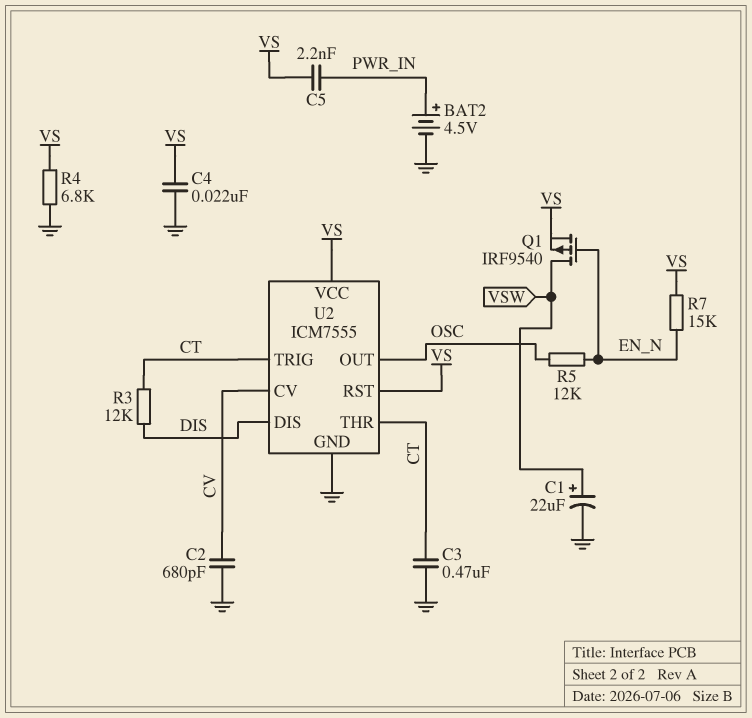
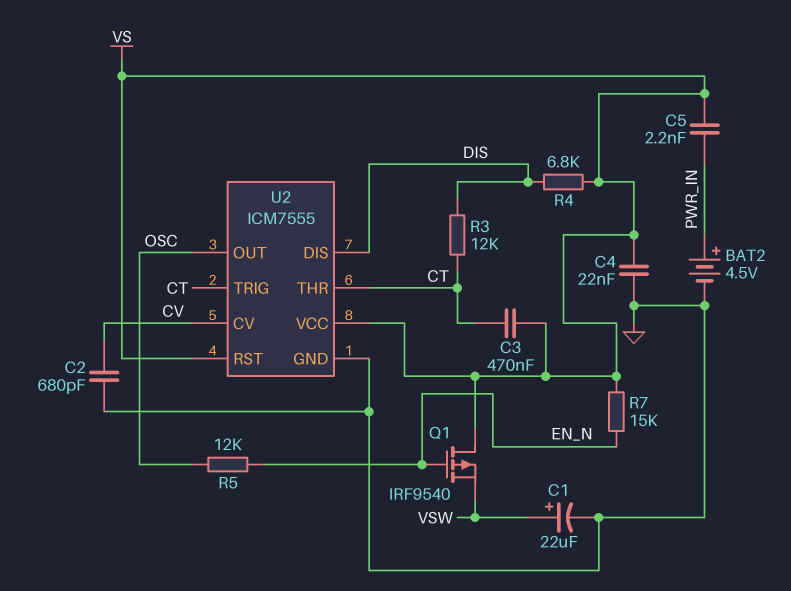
C3: 470nF (CT, GND) -> 470nF (CT, VS)
Q1: PMOS IRF9540 (G EN_N, D VSW, S VS) -> PMOS IRF9540 (G EN_N, D VS, S VSW)
R4: 6.8k (GND, VS) -> 6.8k (DIS, VS)

